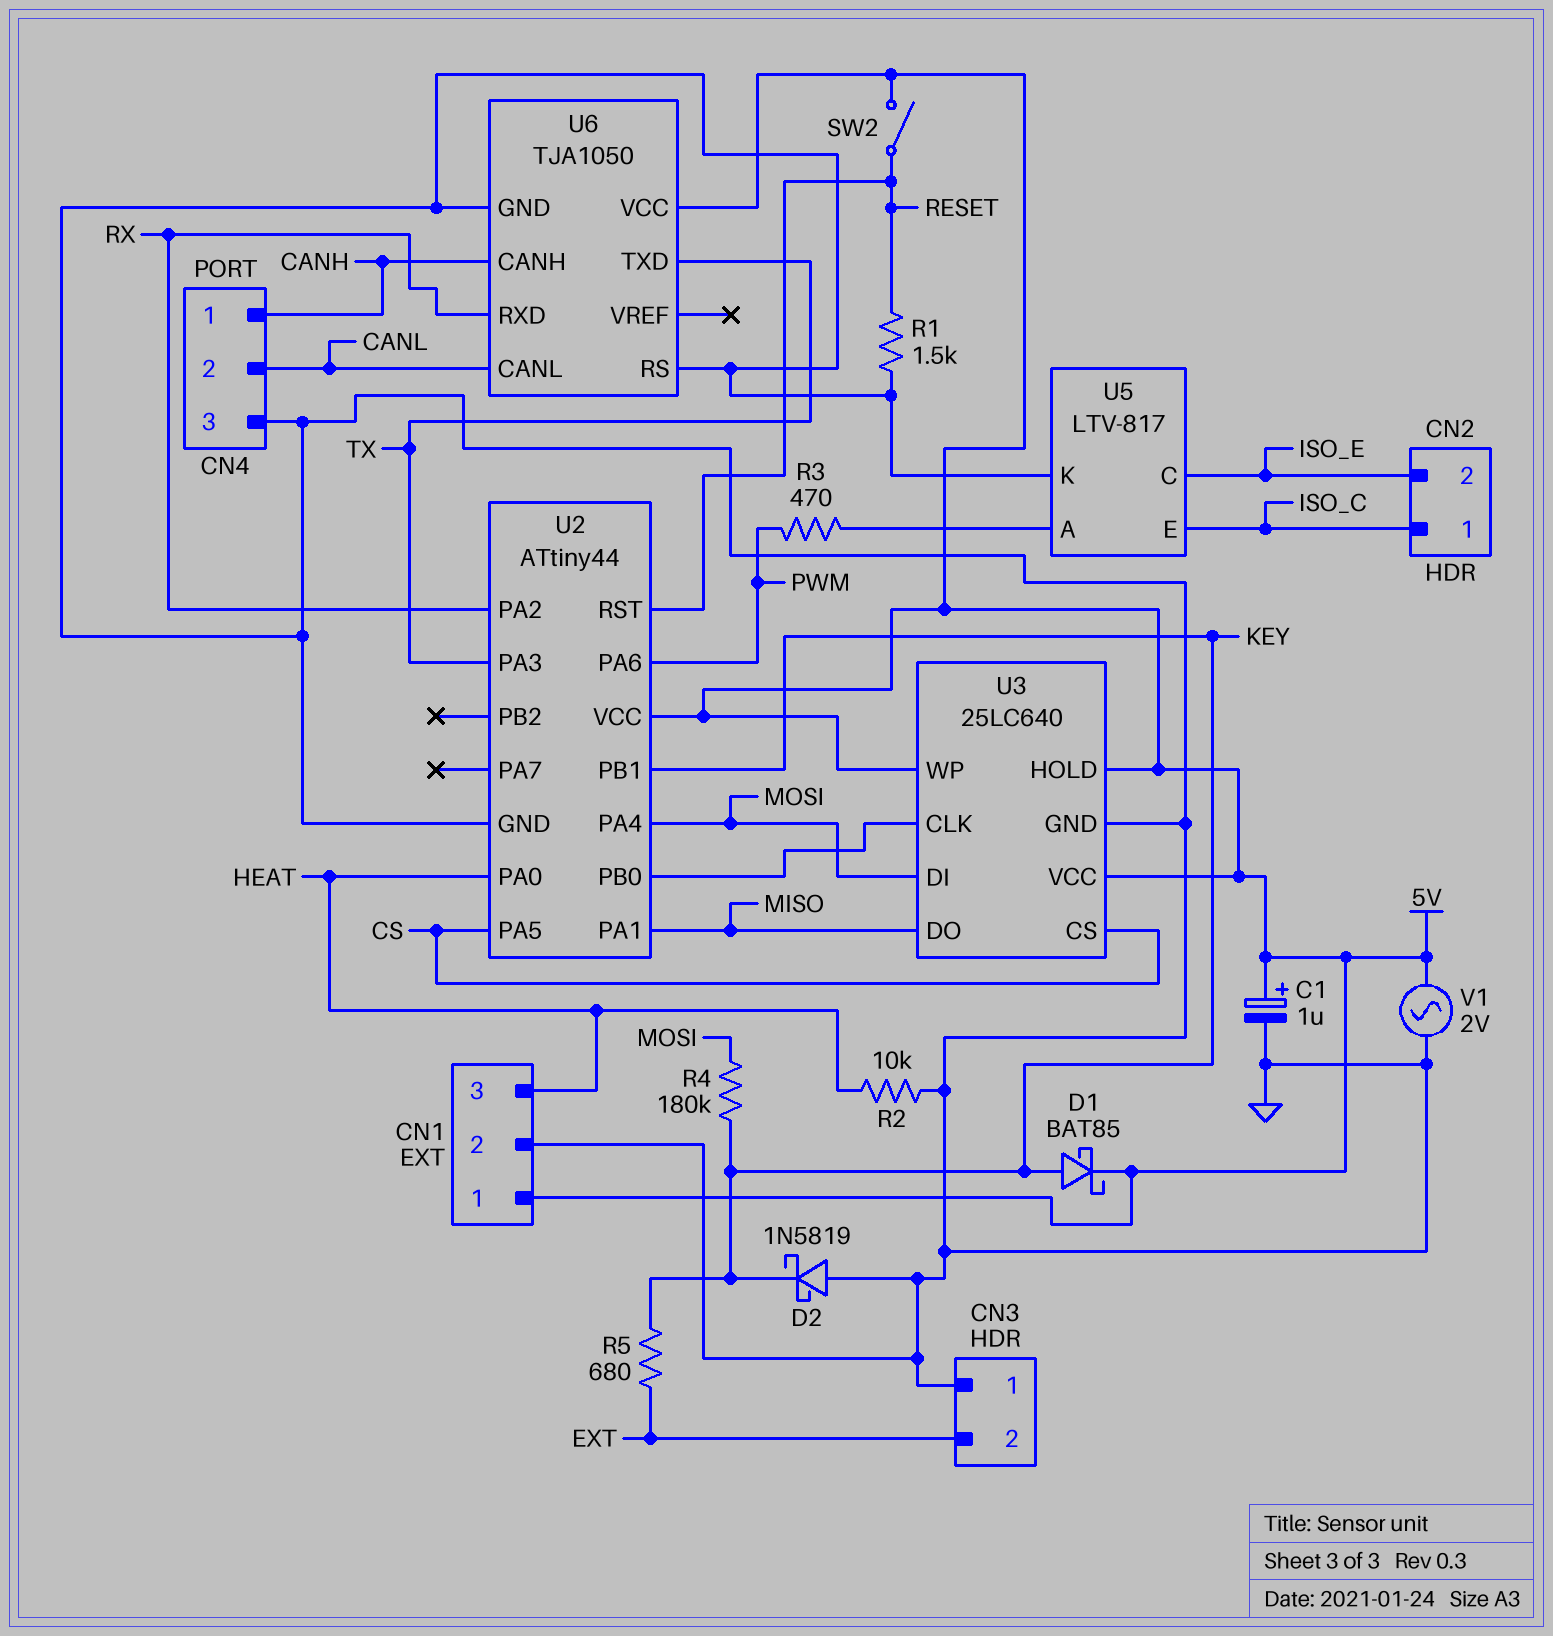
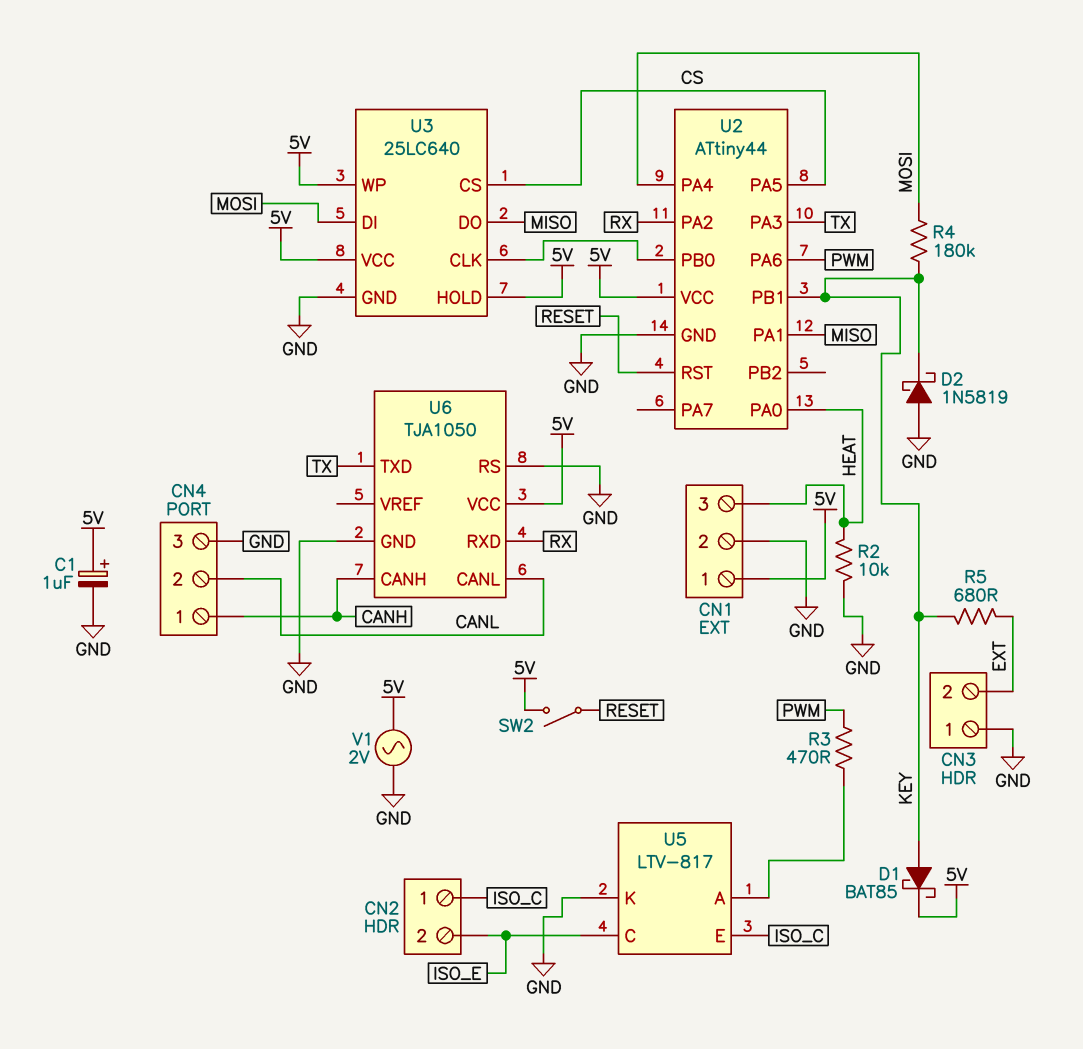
R1: 1.5k (GND, RESET) -> none

